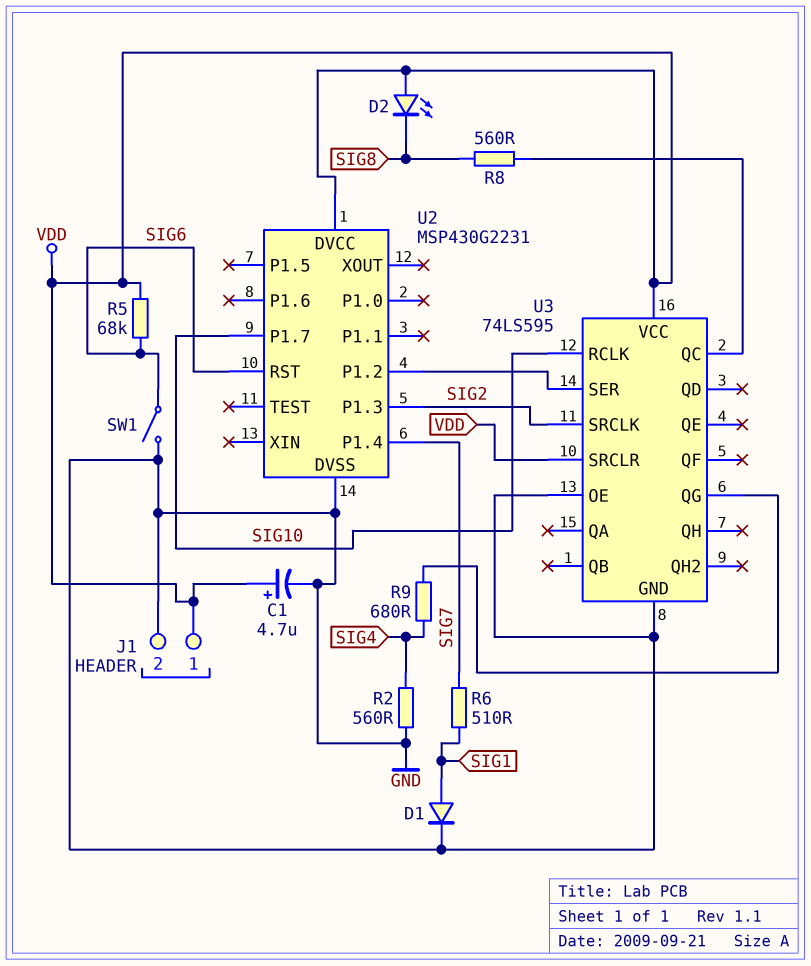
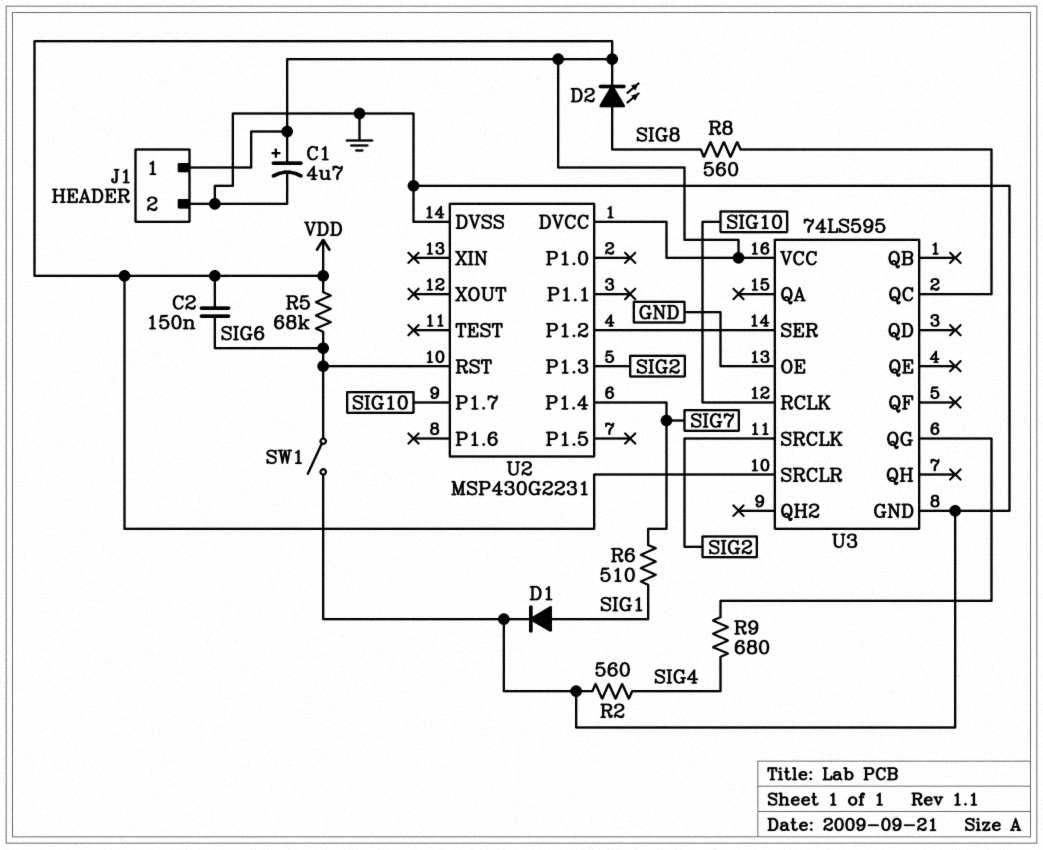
C2: none -> 150nF (SIG6, VDD)
D2: LED (A VDD, K SIG8) -> LED (A SIG8, K VDD)

